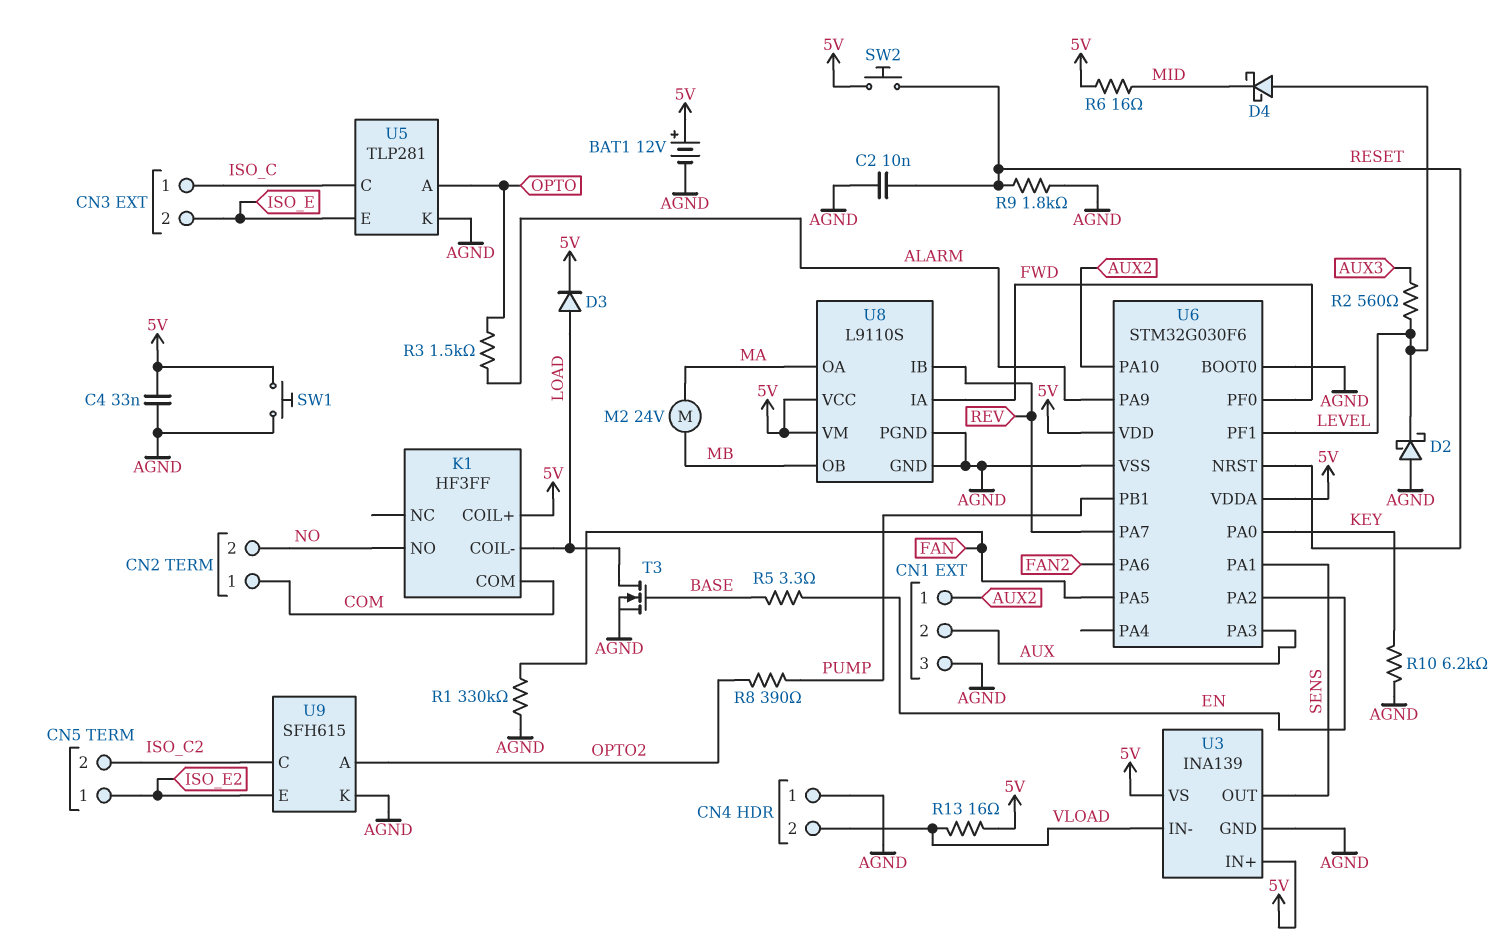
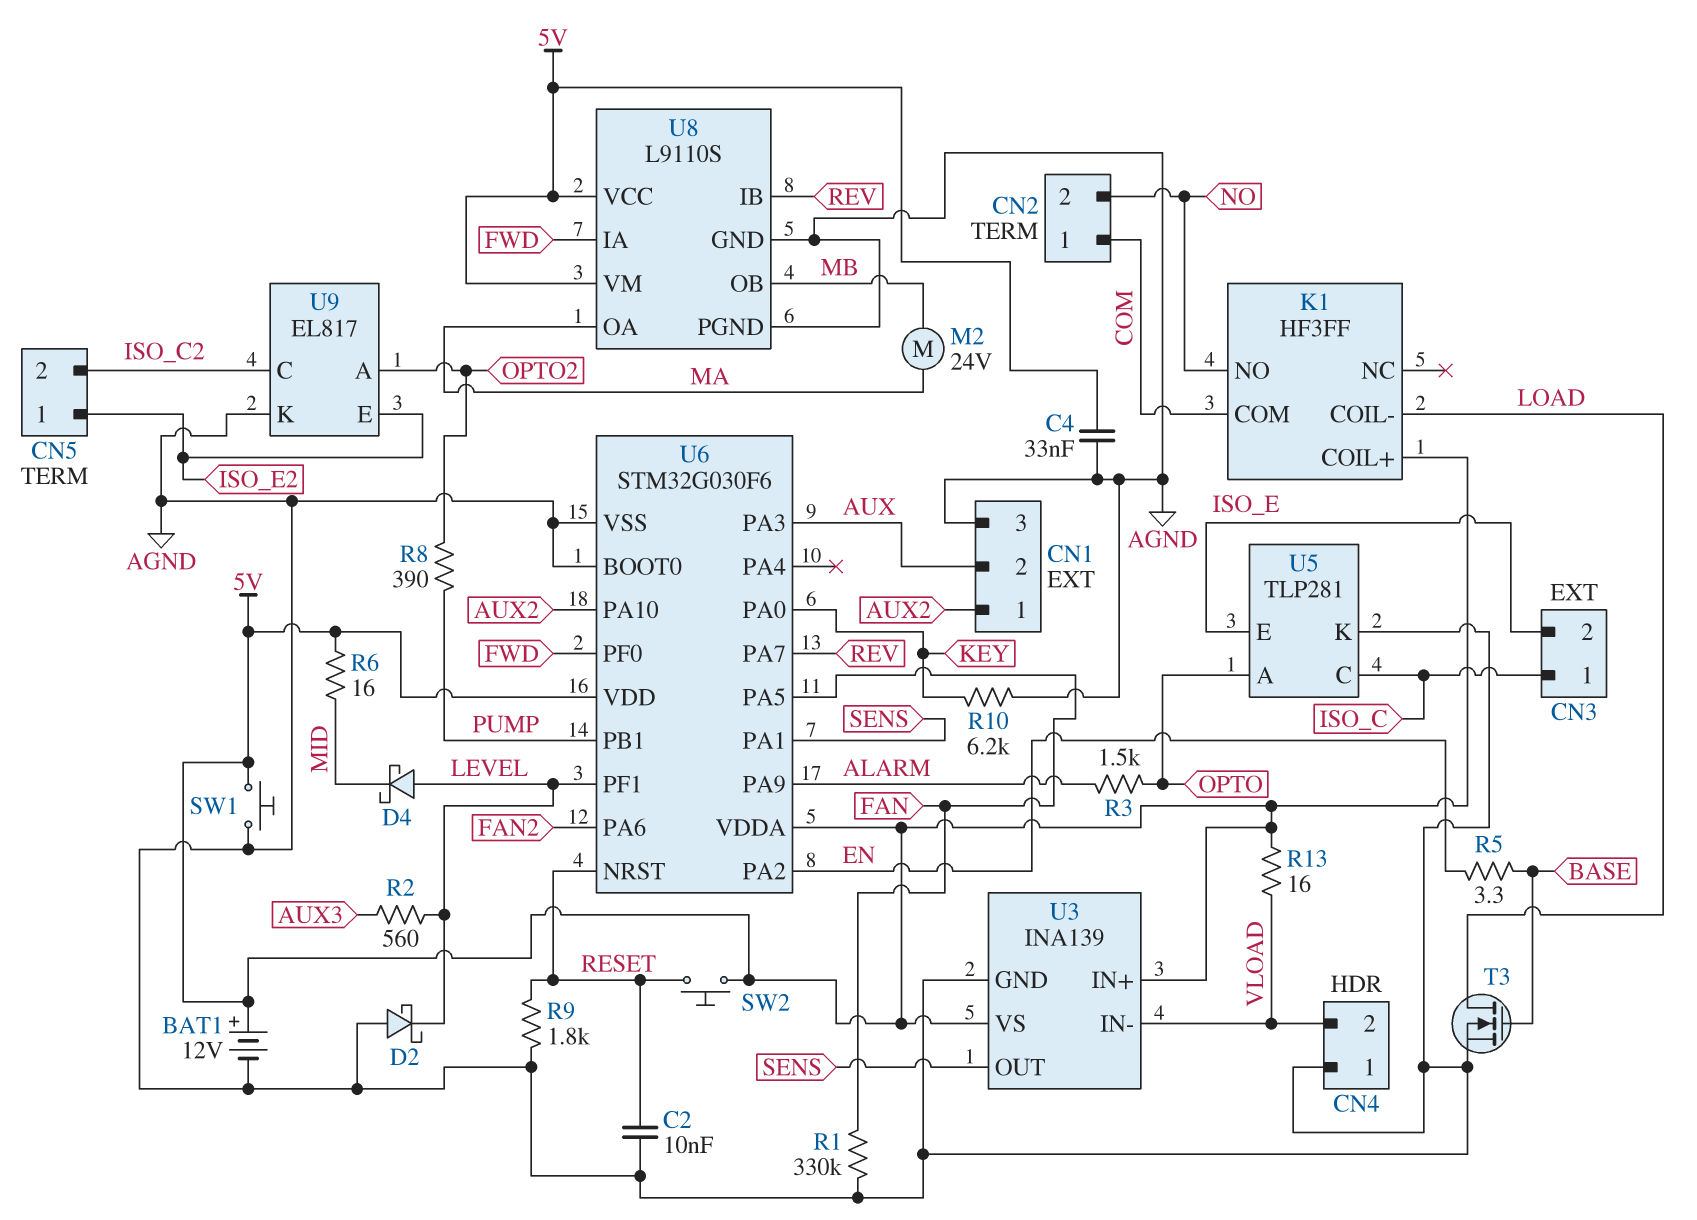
D3: diode (A LOAD, K 5V) -> none
U9: SFH615 -> EL817

